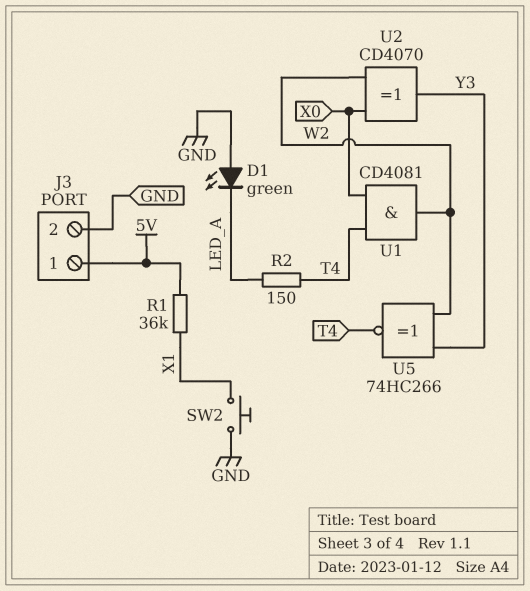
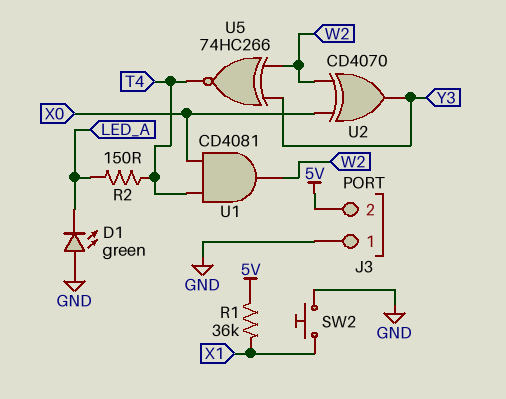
J3 pin 1: 5V -> GND
J3 pin 2: GND -> 5V

